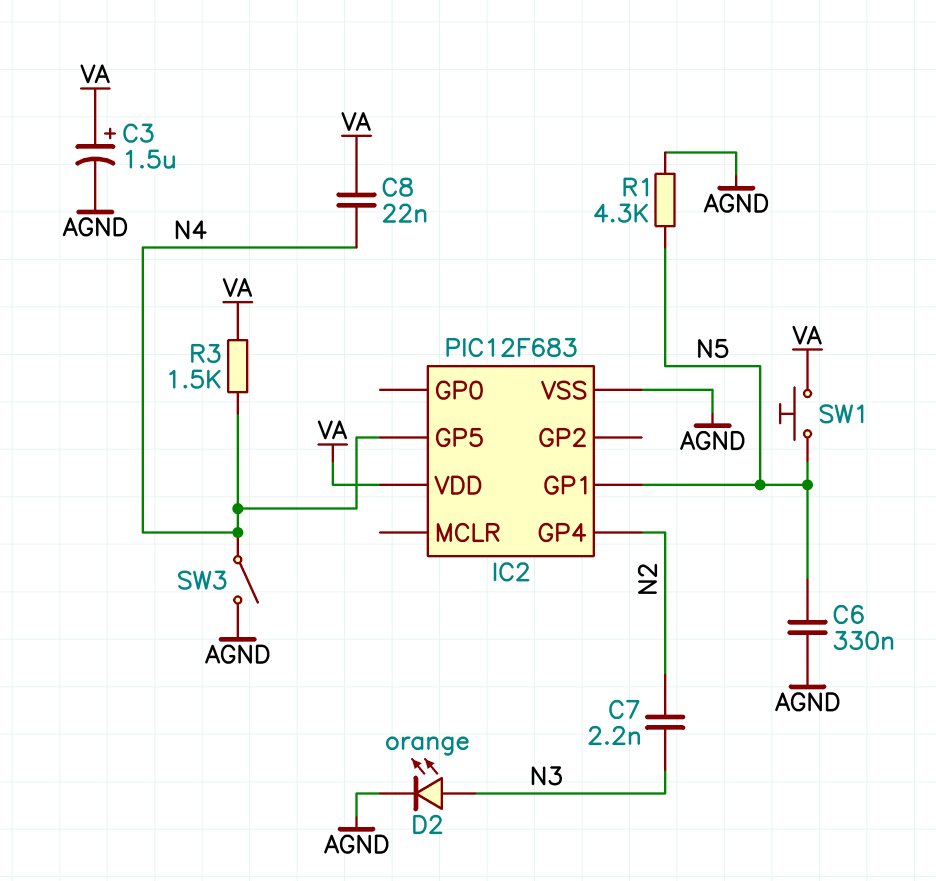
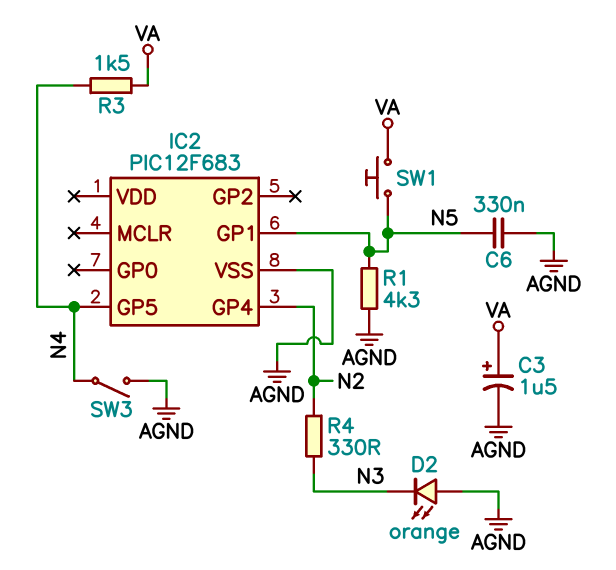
C7: 2.2nF (N2, N3) -> none
C8: 22nF (N4, VA) -> none
D2: LED orange (A N3, K AGND) -> LED orange (A AGND, K N3)
IC2 pin VDD: VA -> none
R4: none -> 330 (N2, N3)

